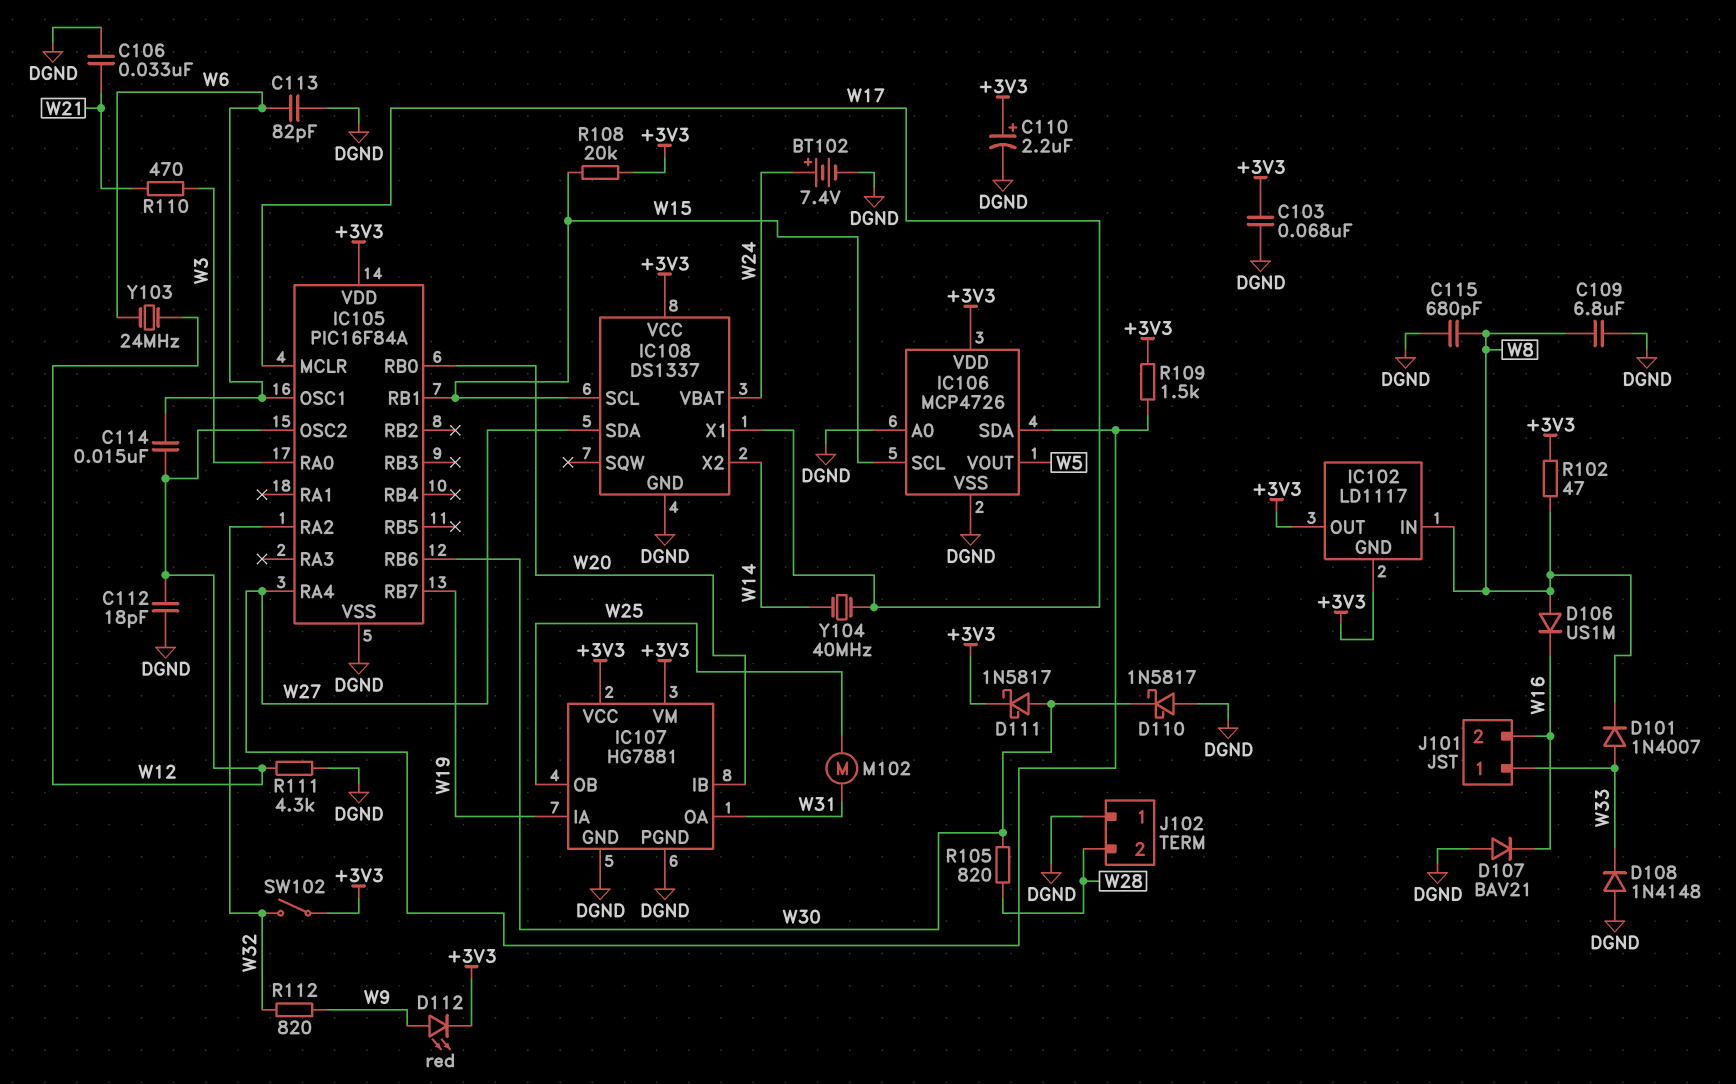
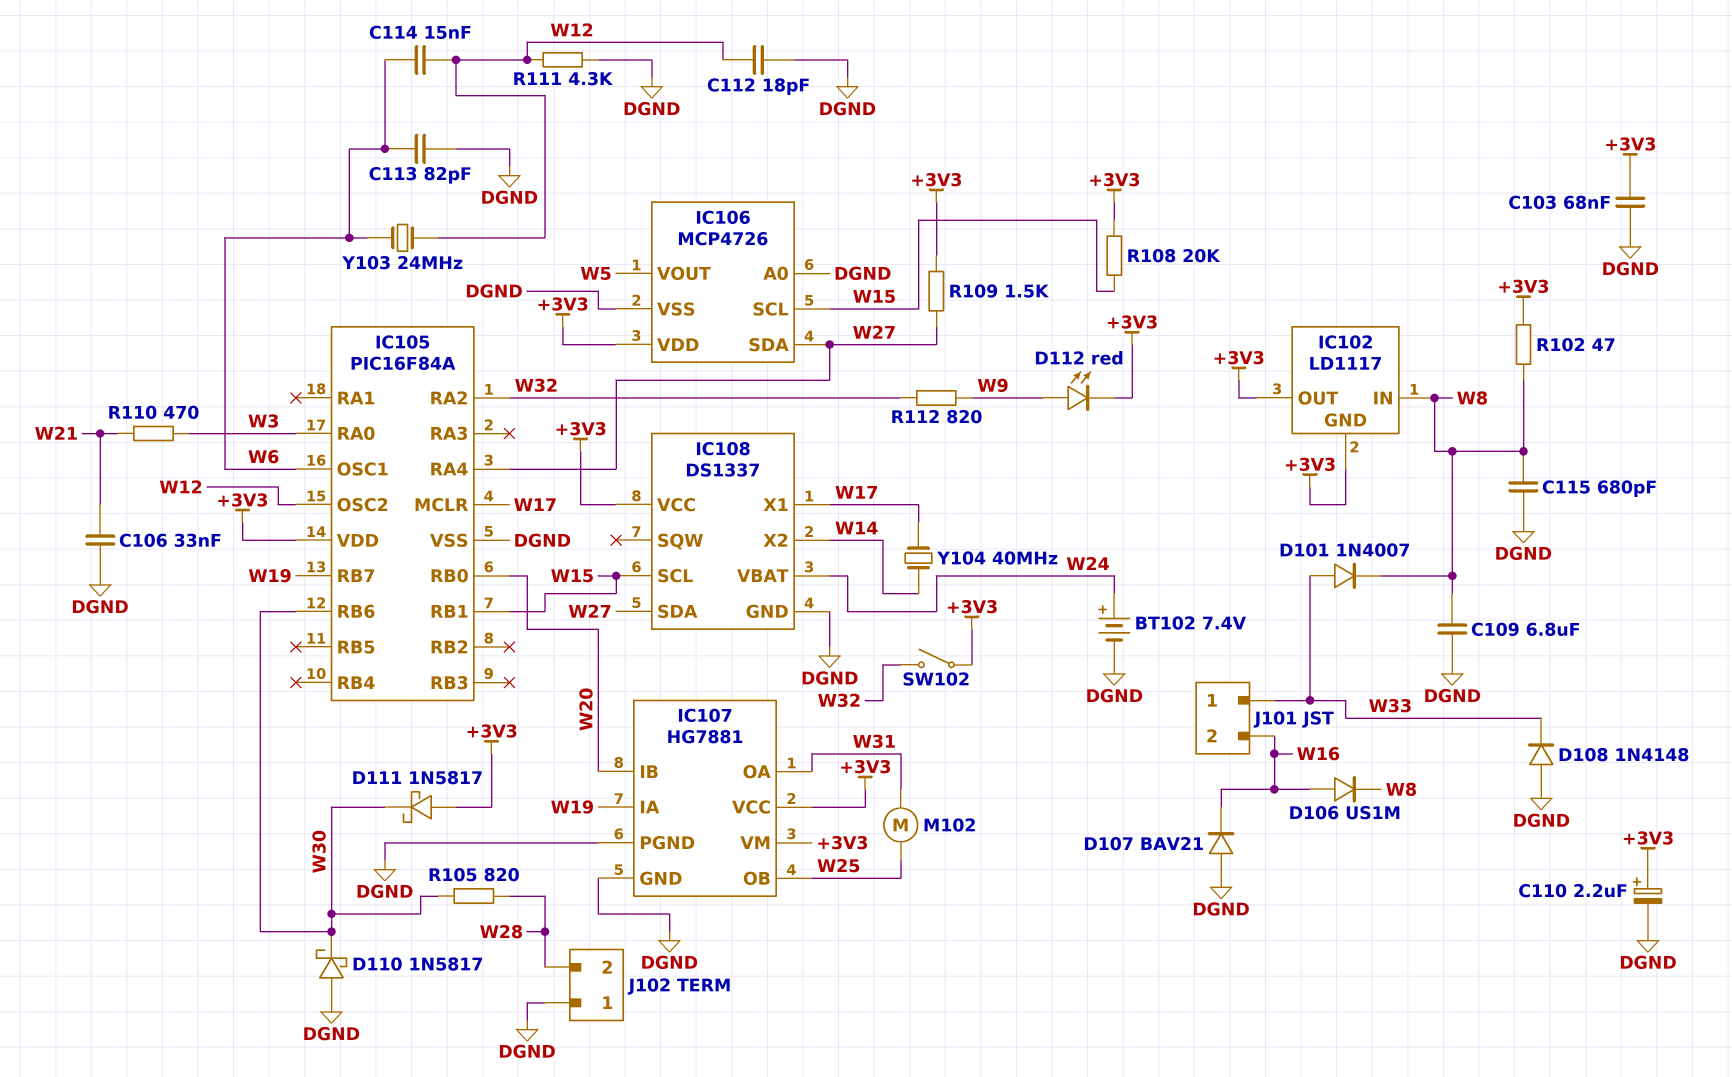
D106: diode US1M (A W8, K W16) -> diode US1M (A W16, K W8)
D111: schottky 1N5817 (A W30, K +3V3) -> schottky 1N5817 (A +3V3, K W30)

